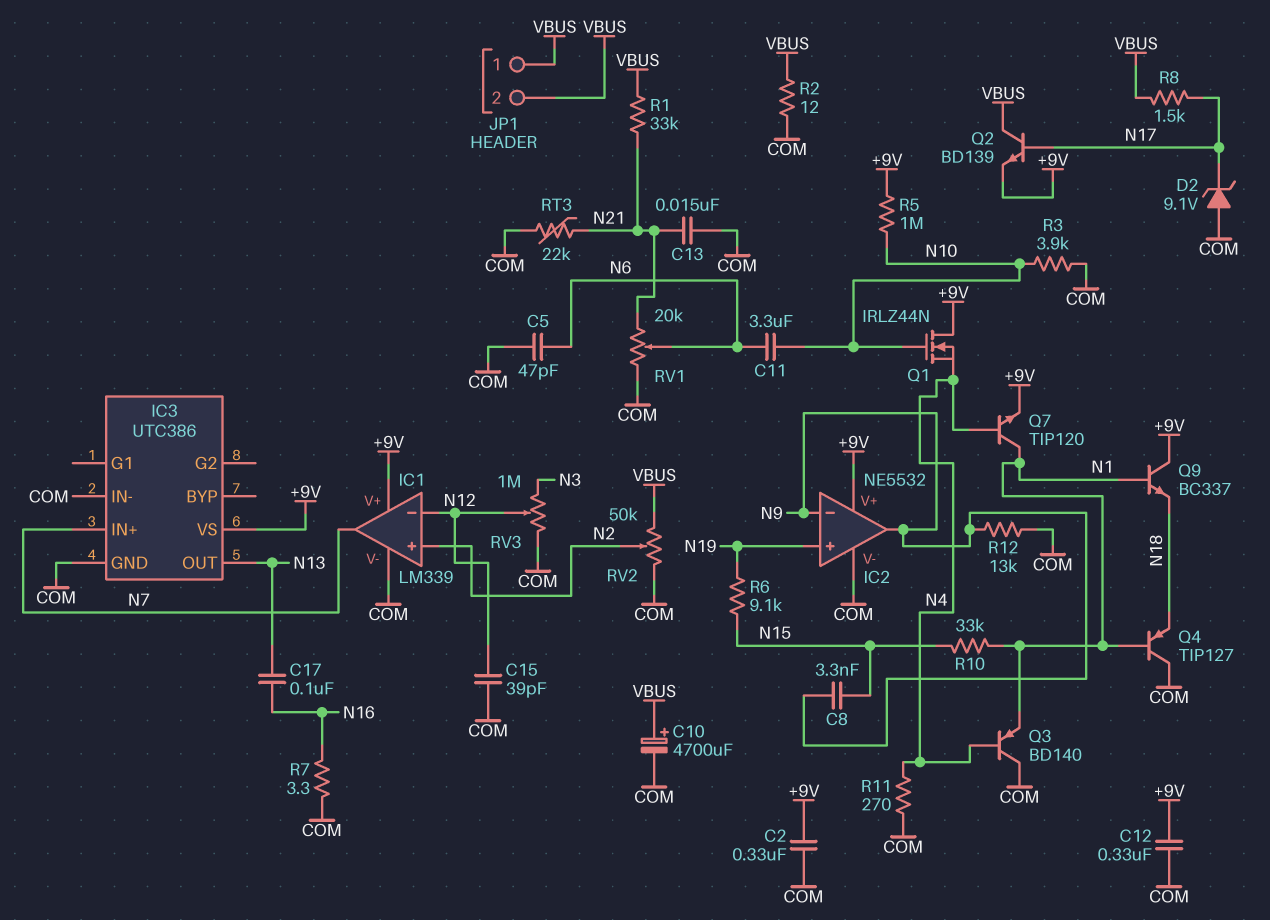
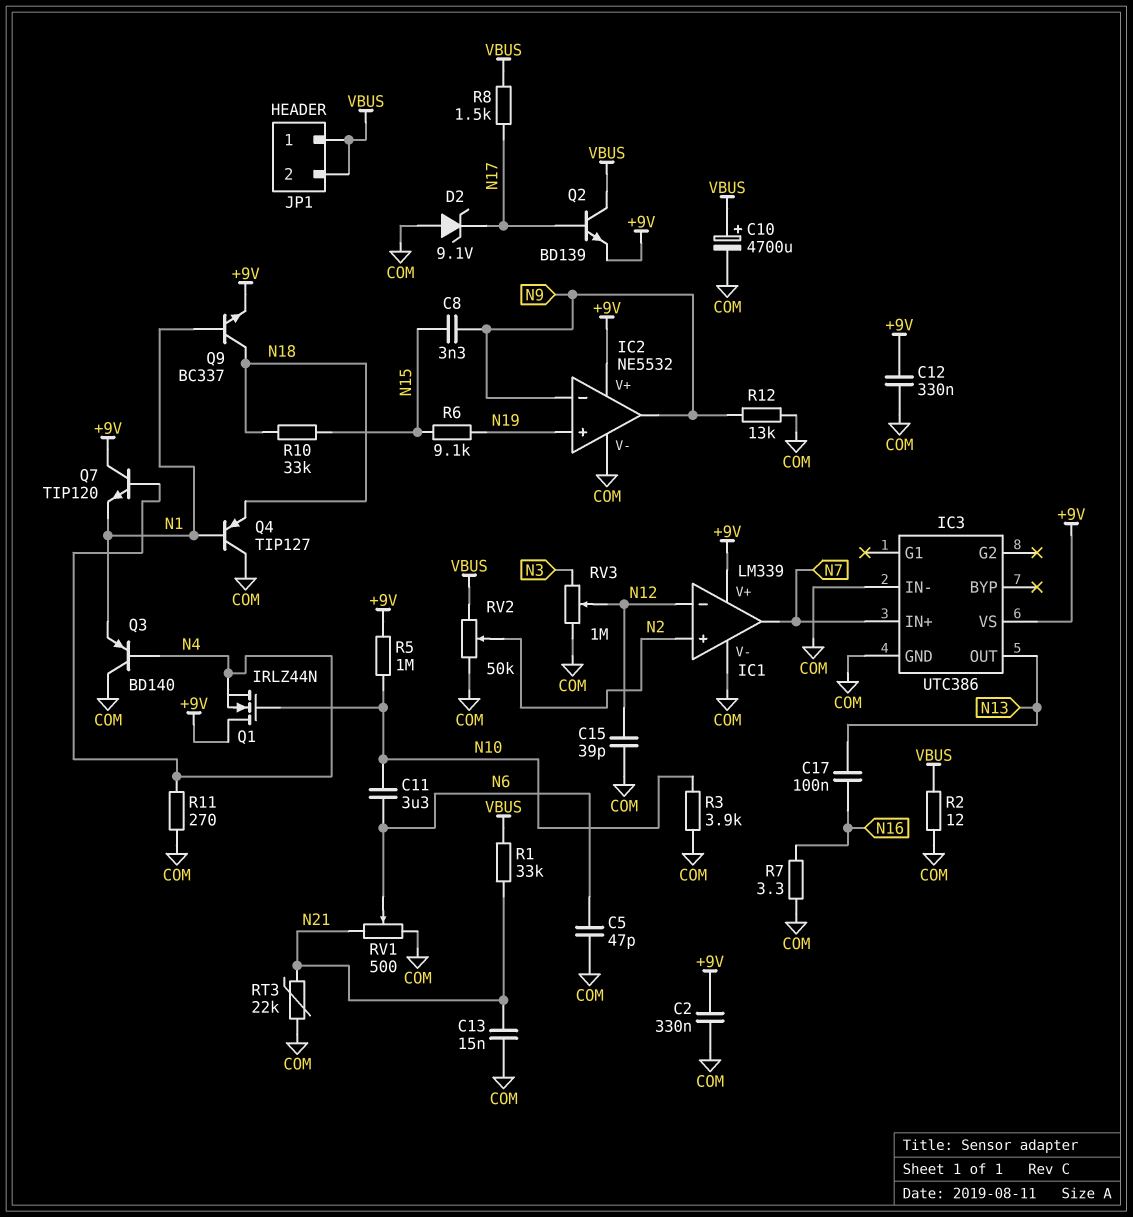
Q7: NPN TIP120 (B N4, C N1, E +9V) -> NPN TIP120 (B N4, C +9V, E N1)
Q9: NPN BC337 (B N1, C +9V, E N18) -> NPN BC337 (B N1, C N18, E +9V)
R10: 33k (N1, N15) -> 33k (N15, N18)
RV1: 20k (COM, N21, wiper N6) -> 500 (COM, N21, wiper N6)

